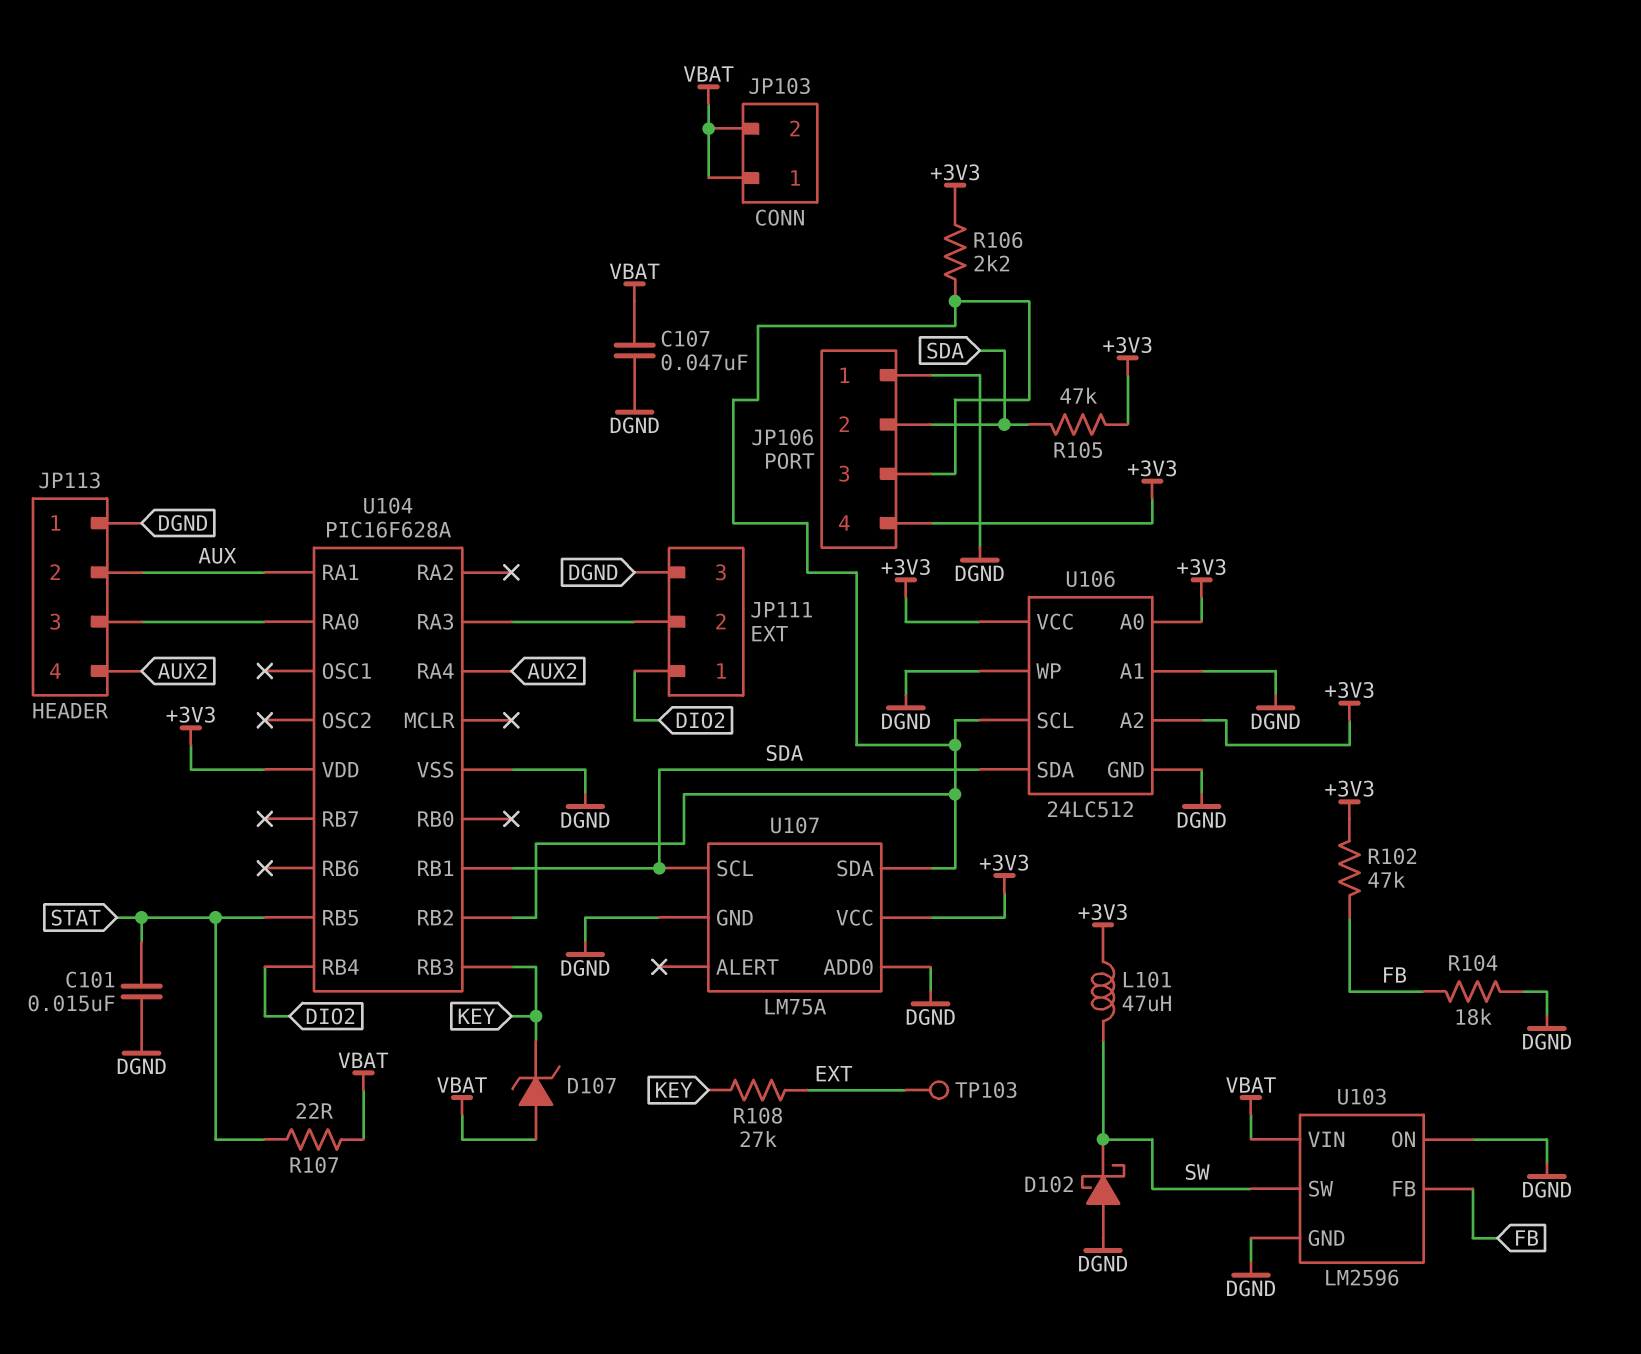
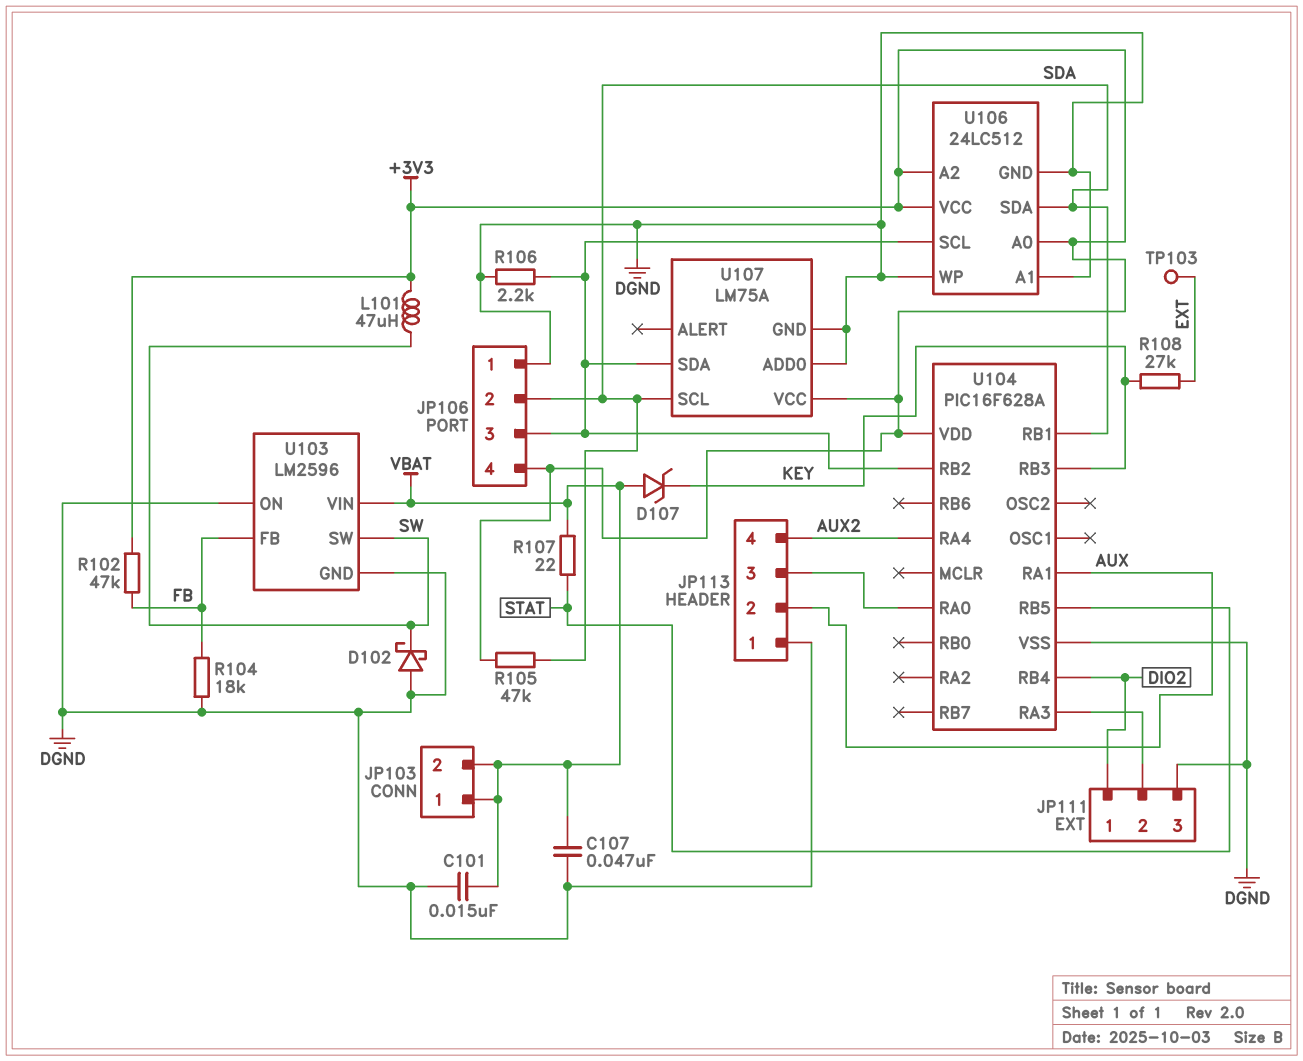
C101: 15nF (DGND, STAT) -> 15nF (DGND, VBAT)
R106: 2.2k (+3V3, JP106/3) -> 2.2k (DGND, JP106/3)

